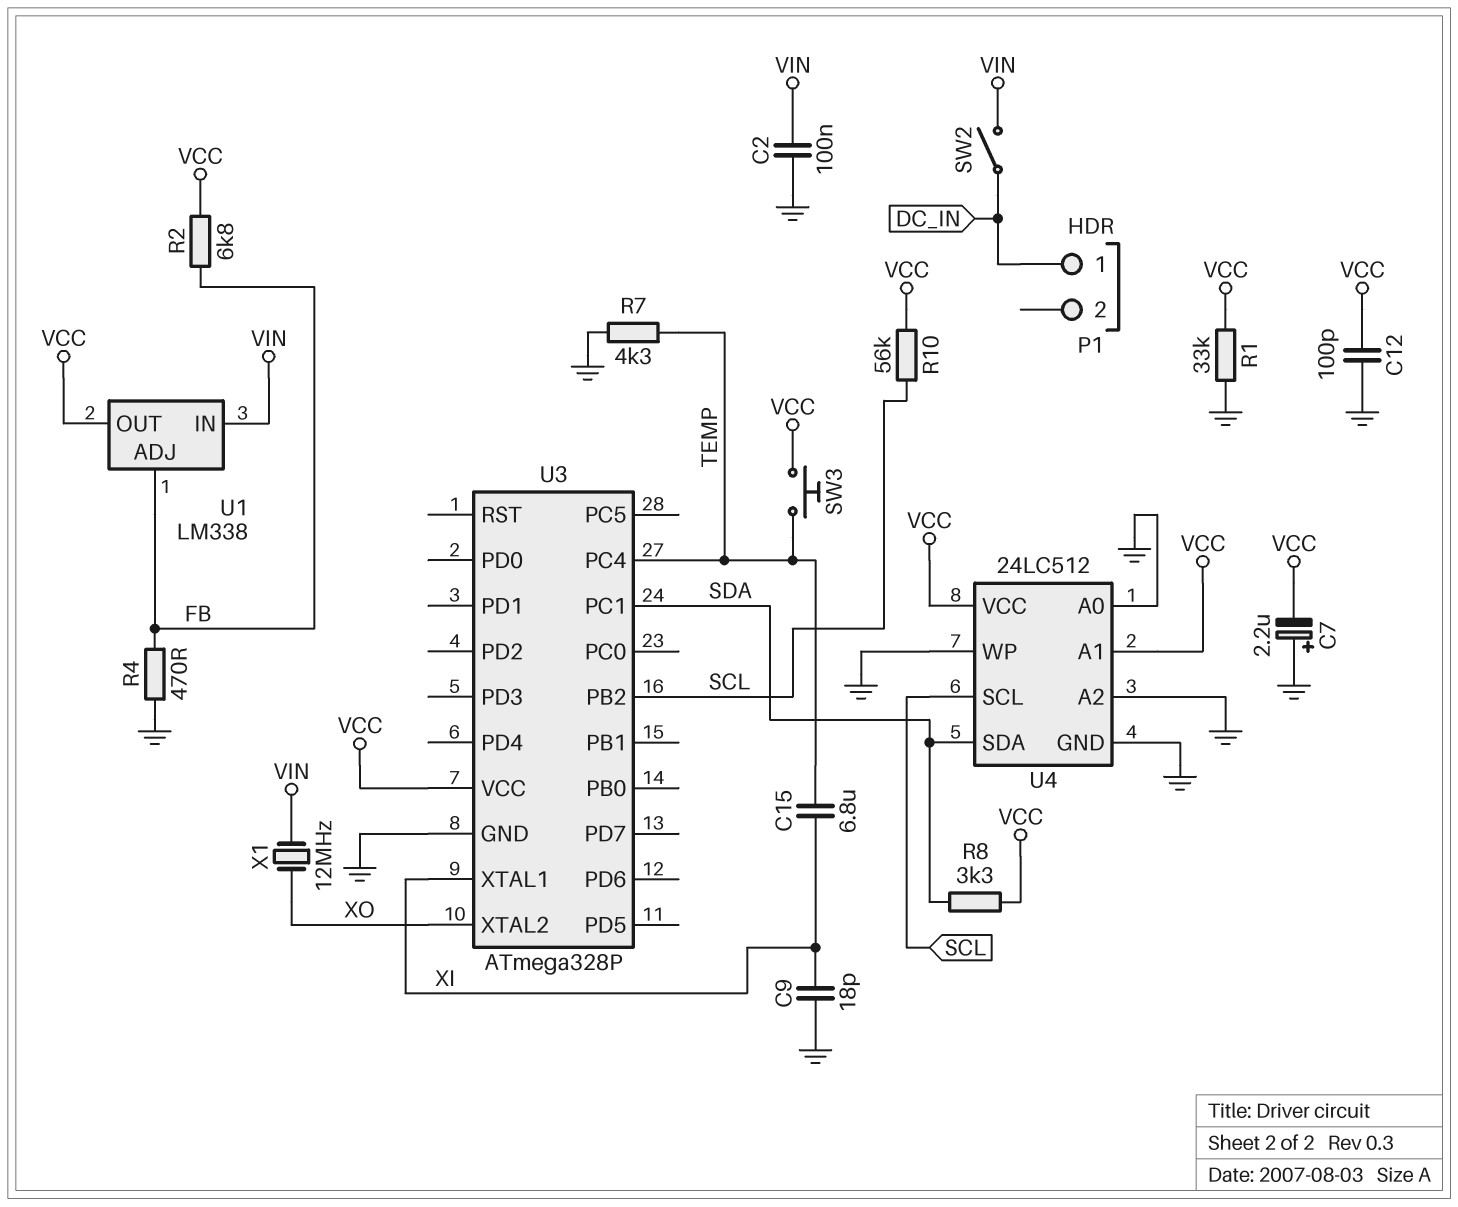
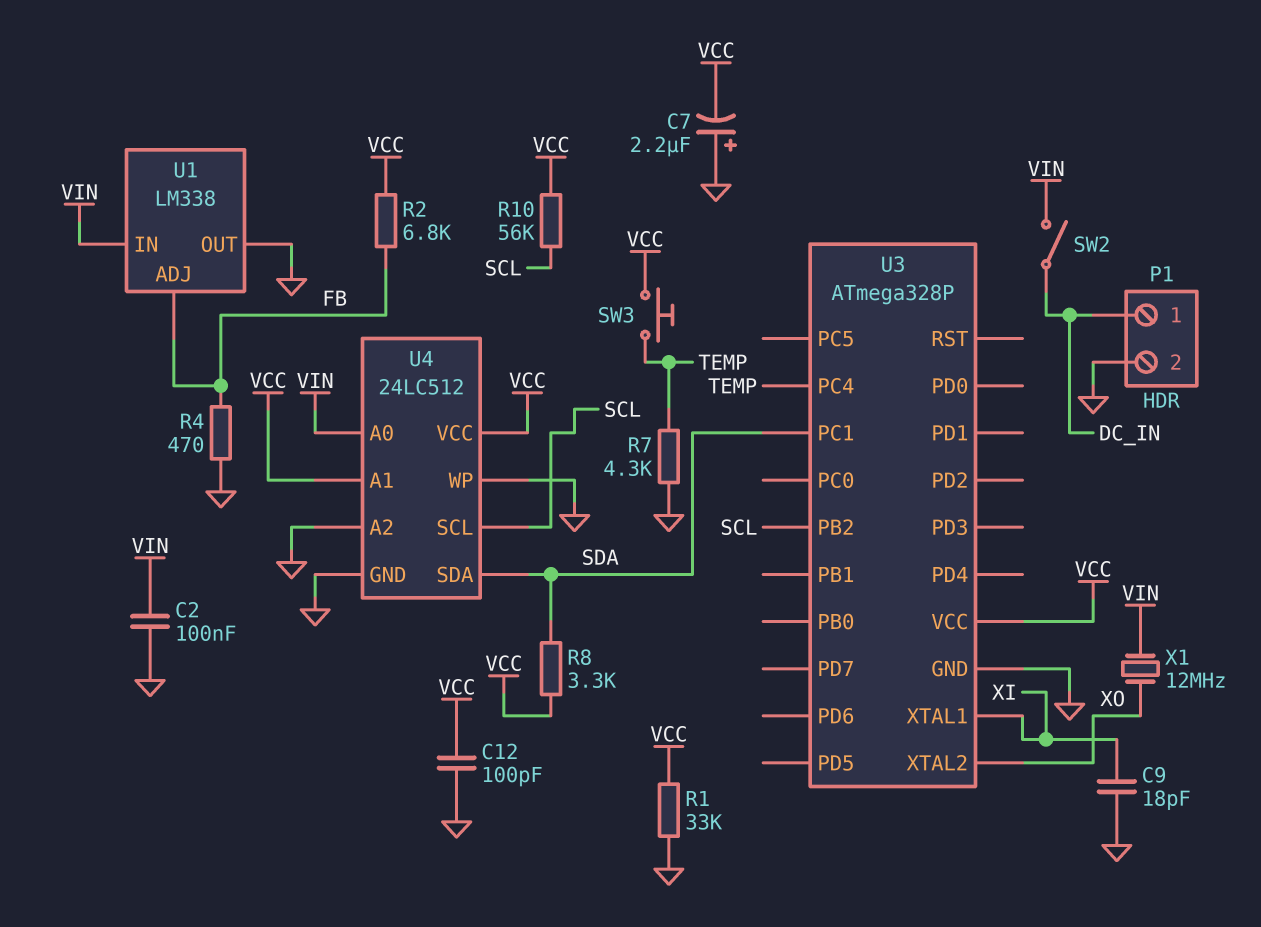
C15: 6.8uF (TEMP, XI) -> none
P1 pin 2: none -> GND
U1 pin OUT: VCC -> GND
U4 pin A0: GND -> VIN

